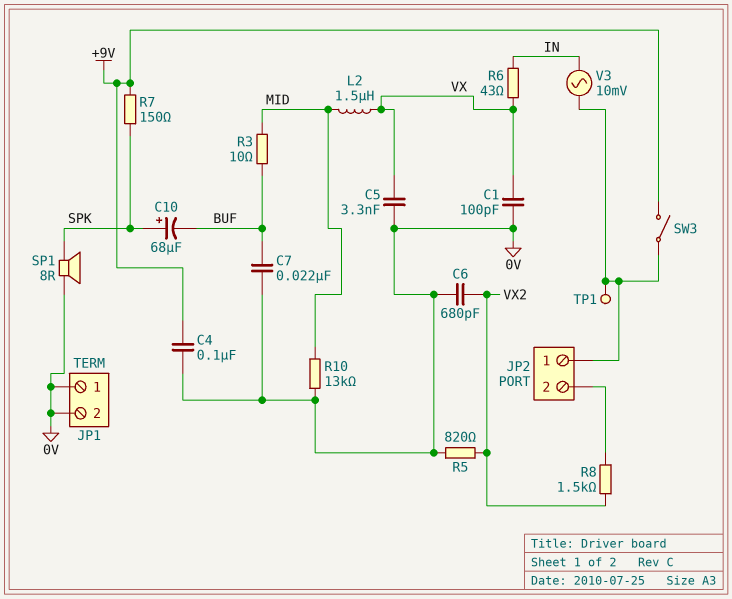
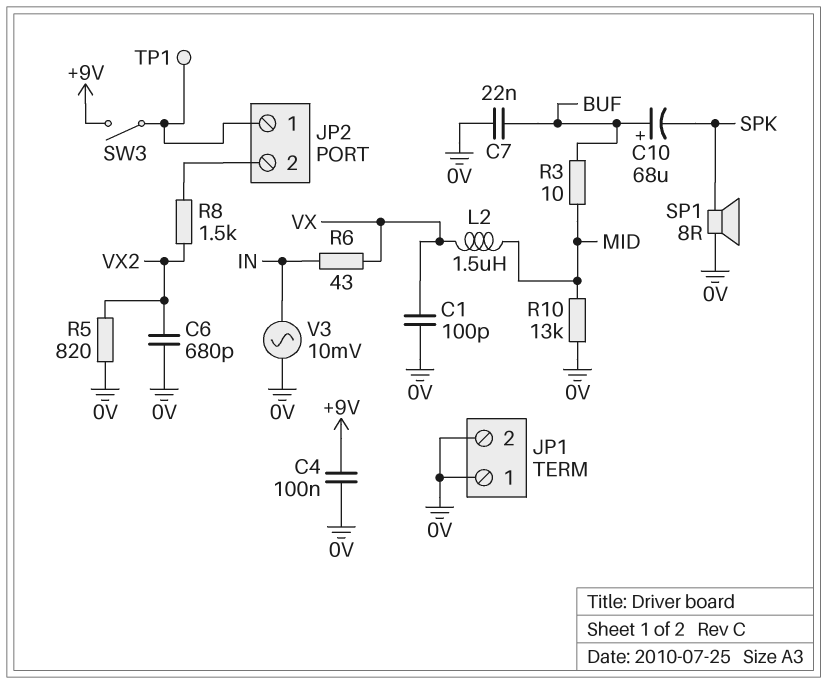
C5: 3.3nF (0V, VX) -> none
C10: 68uF (plus SPK, minus BUF) -> 68uF (plus BUF, minus SPK)
R7: 150 (+9V, SPK) -> none
V3: AC 10mV (IN, JP2/1) -> AC 10mV (0V, IN)

